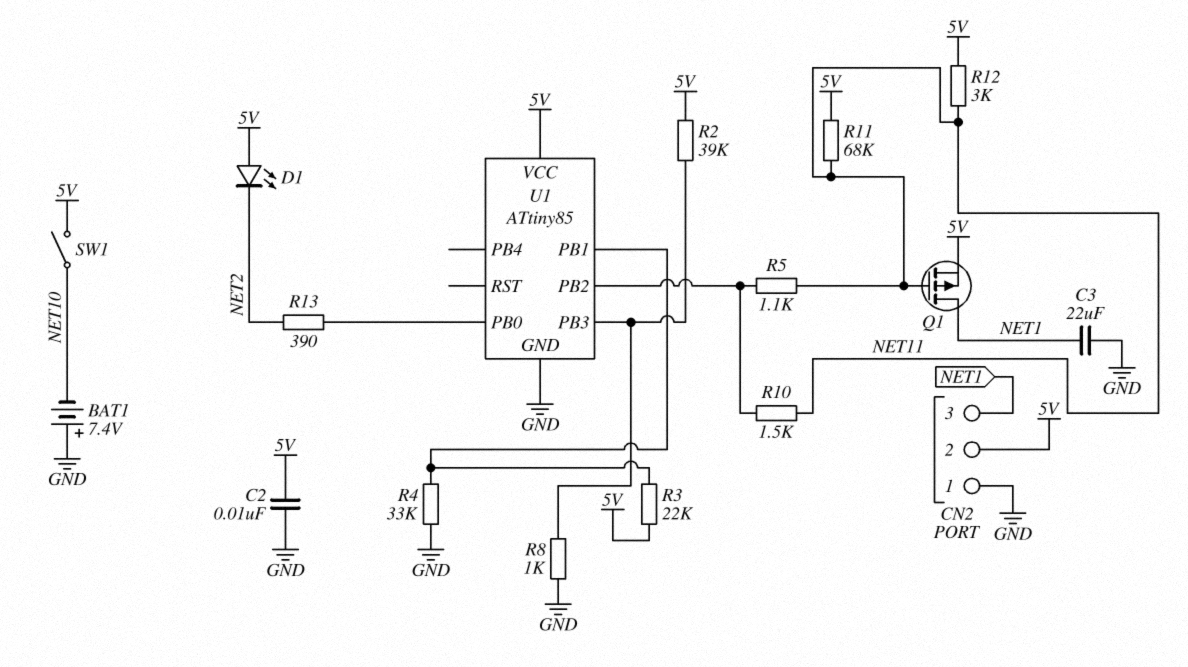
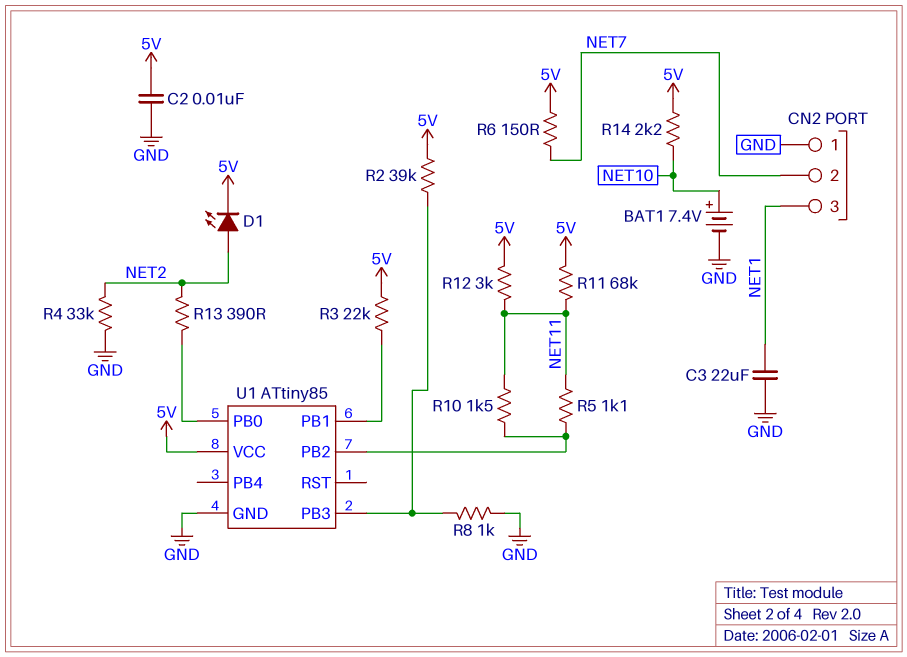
BAT1: 7.4V (plus GND, minus NET10) -> 7.4V (plus NET10, minus GND)
CN2 pin 2: 5V -> NET7
D1: LED (A 5V, K NET2) -> LED (A NET2, K 5V)
Q1: PMOS (G NET11, D NET1, S 5V) -> none
R4: 33k (GND, U1/PB1) -> 33k (GND, NET2)
R6: none -> 150 (5V, NET7)
R14: none -> 2.2k (5V, NET10)
SW1: switch (5V, NET10) -> none

